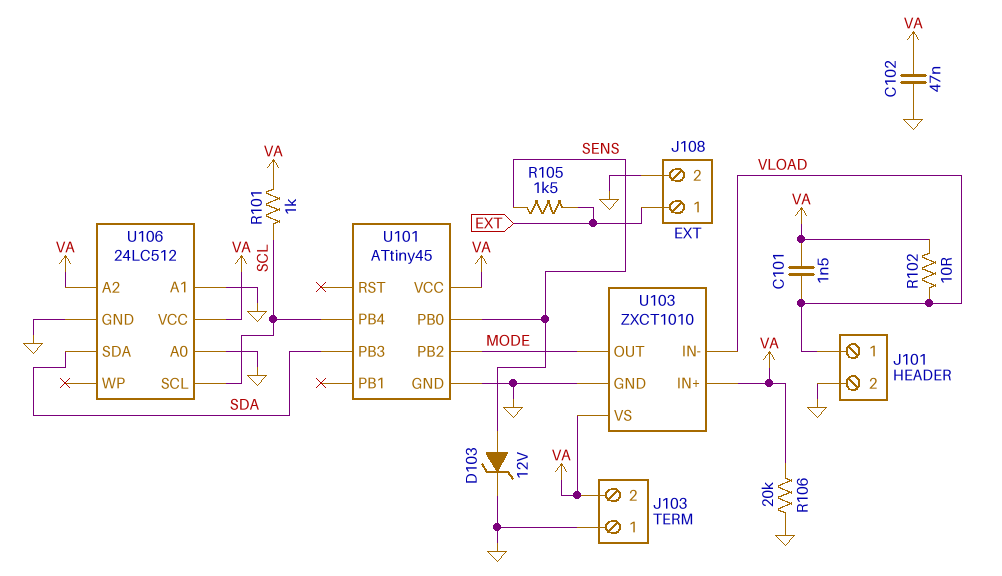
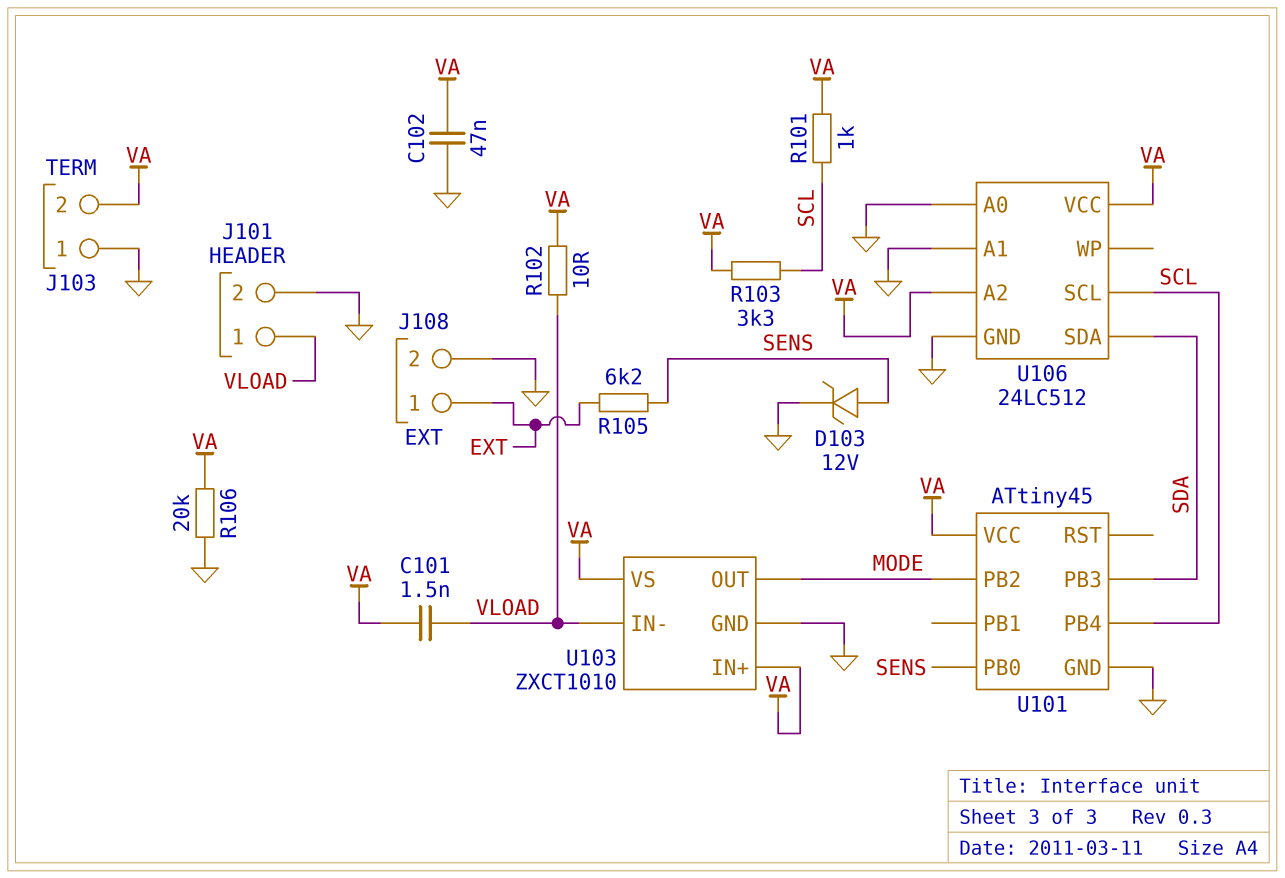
R103: none -> 3.3k (SCL, VA)
R105: 1.5k (EXT, SENS) -> 6.2k (EXT, SENS)

